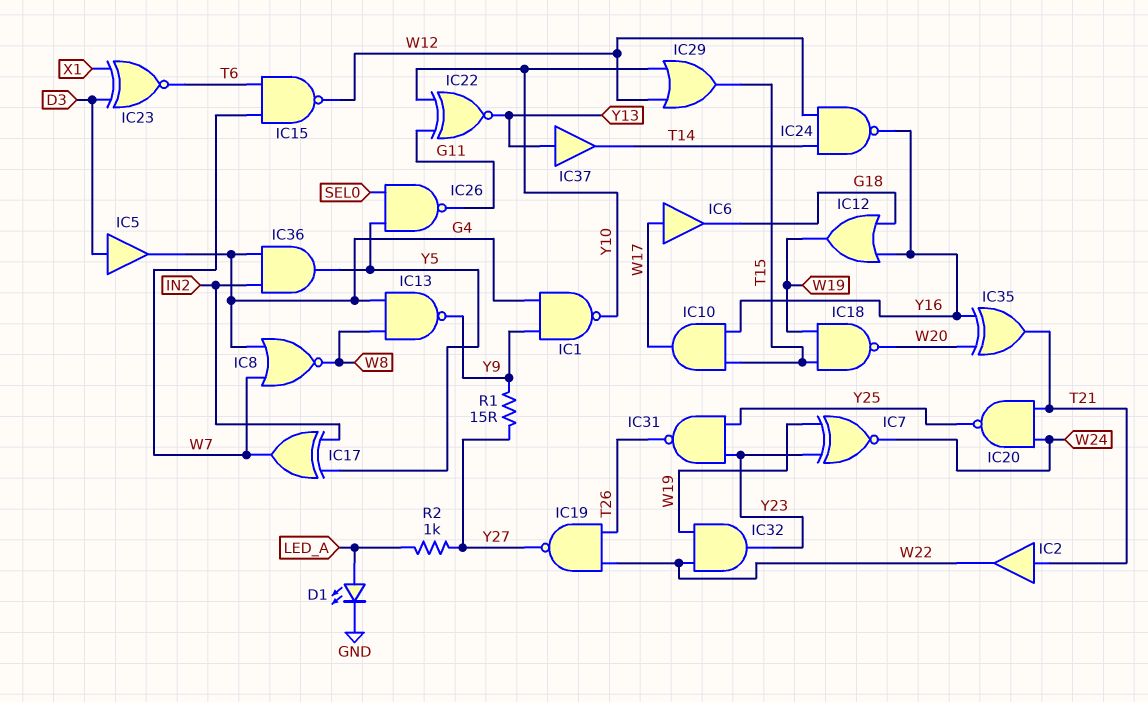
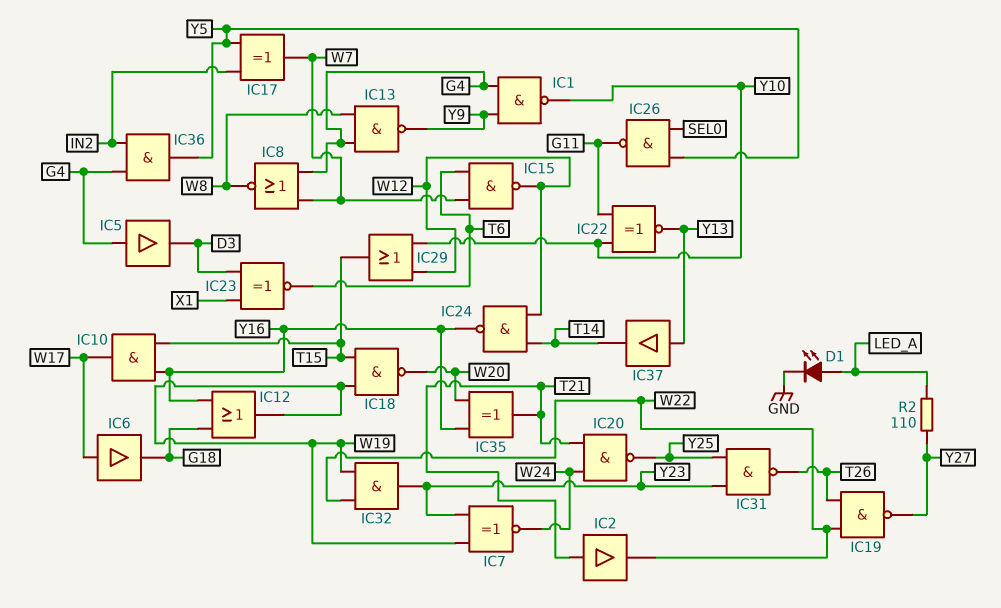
IC5: buffer (in D3, out G4) -> buffer (in G4, out D3)
R1: 15 (Y9, Y27) -> none
R2: 1k (LED_A, Y27) -> 110 (LED_A, Y27)

